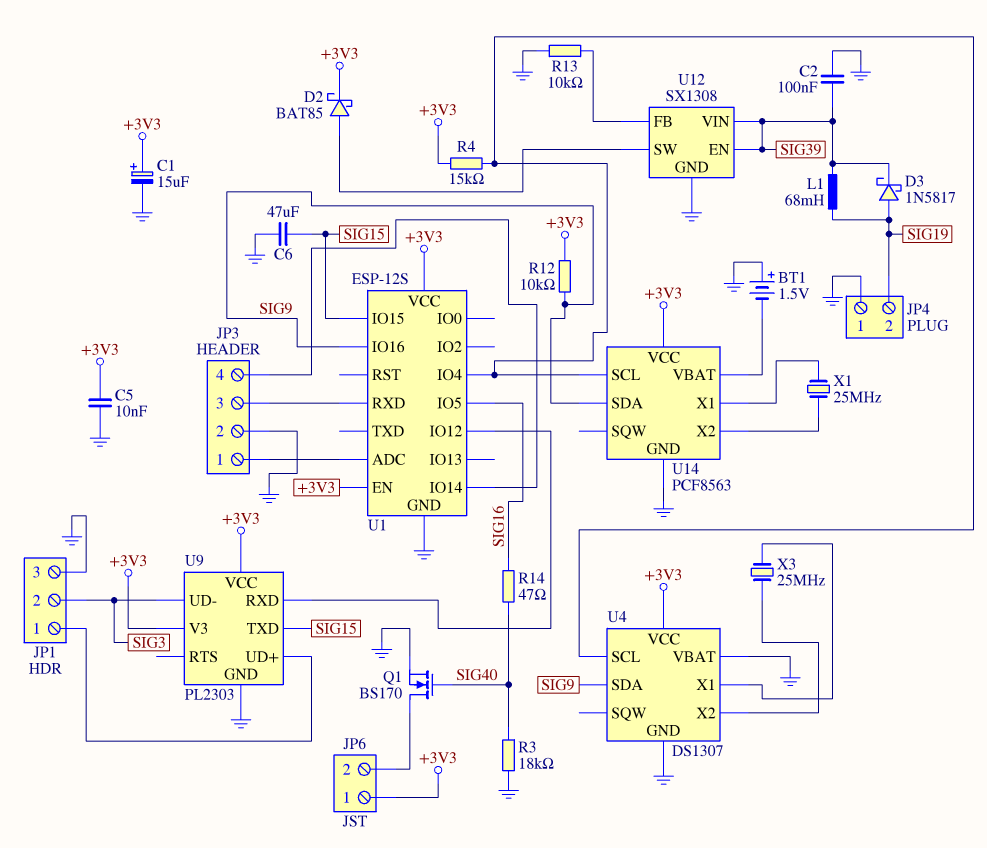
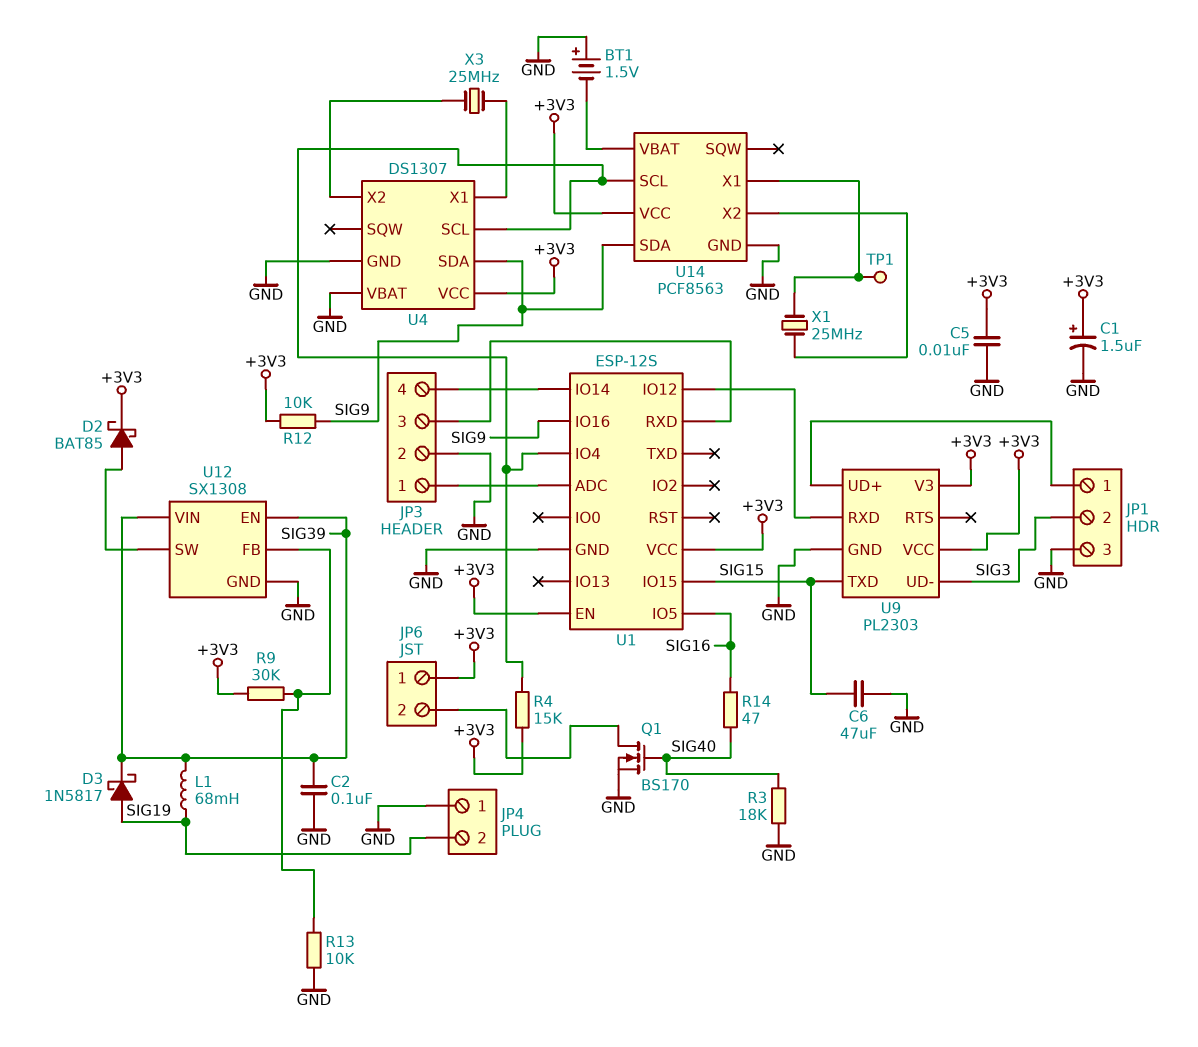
C1: 15uF (plus +3V3, minus GND) -> 1.5uF (plus +3V3, minus GND)
R9: none -> 30k (+3V3, U12/FB)
TP1: none -> test point (U14/X1)

